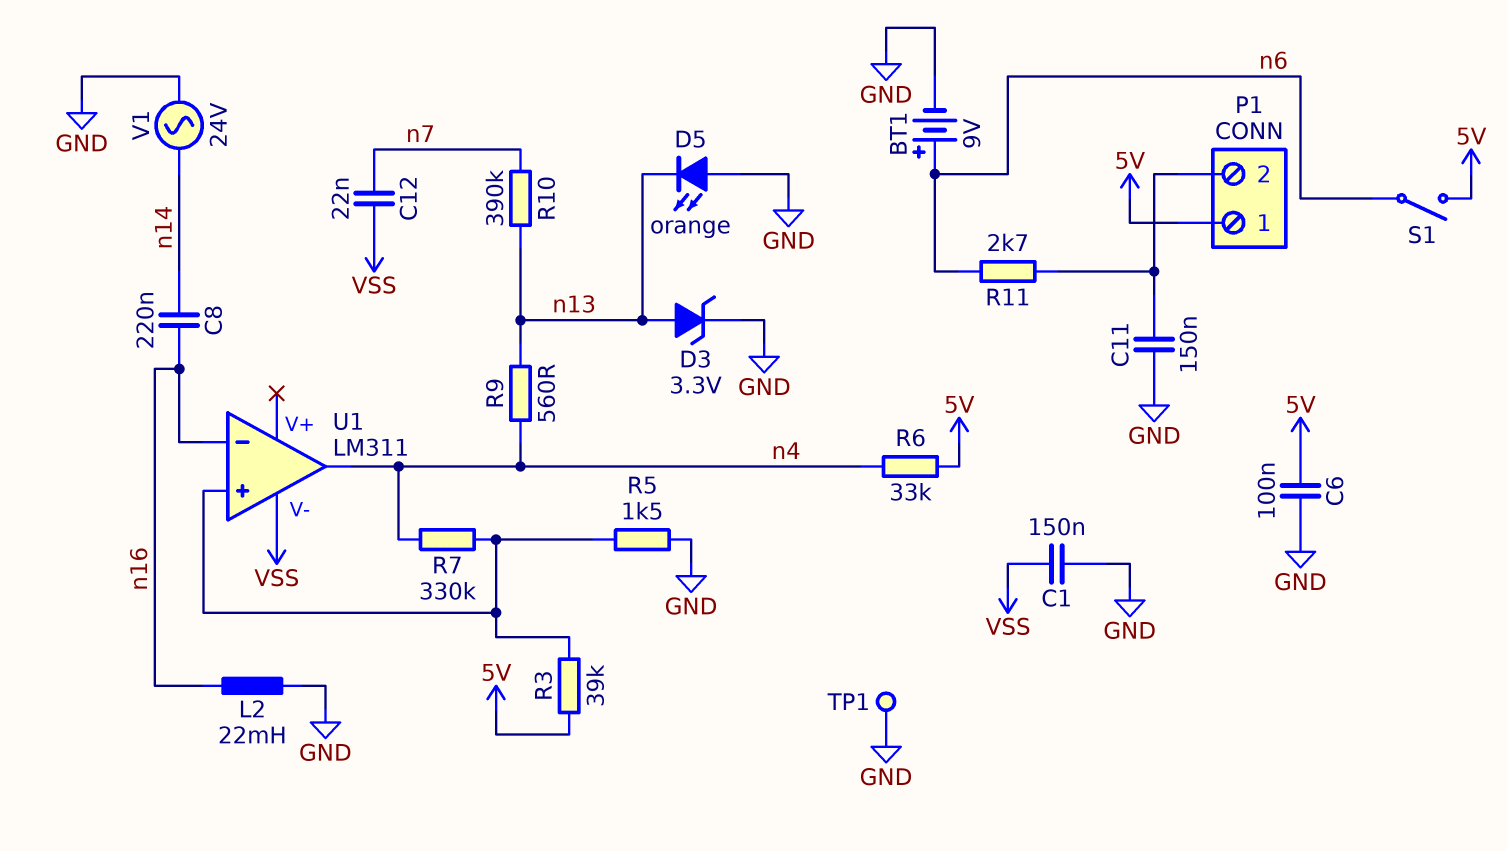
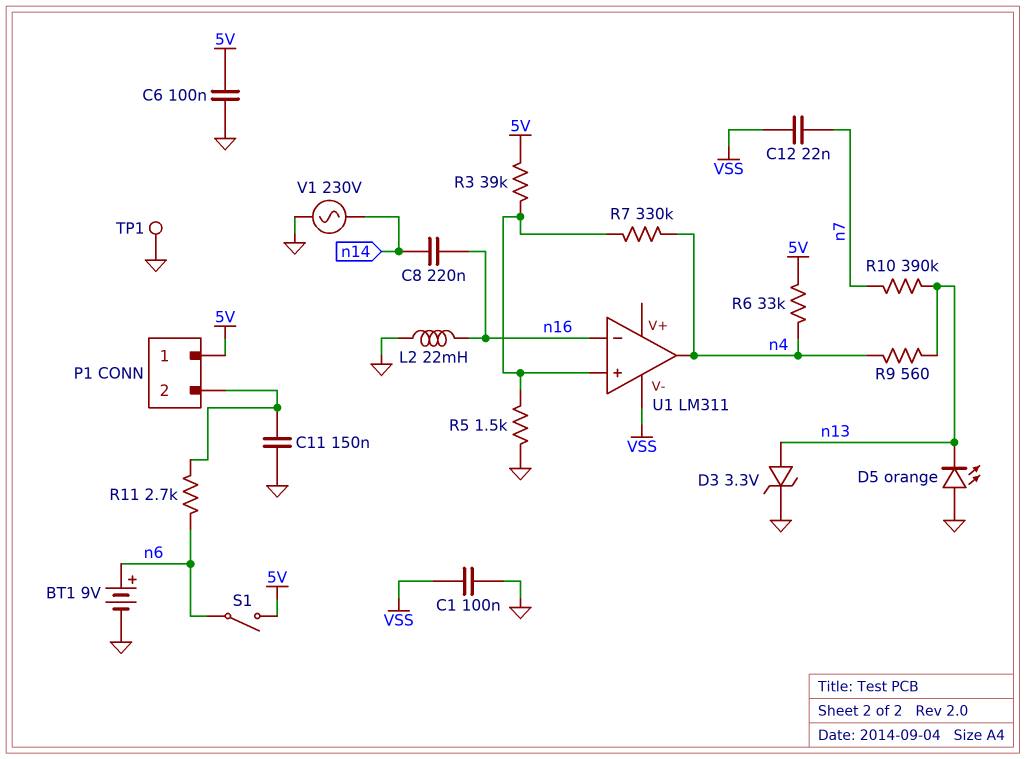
C1: 150nF (GND, VSS) -> 100nF (GND, VSS)
V1: AC 24V (GND, n14) -> AC 230V (GND, n14)

